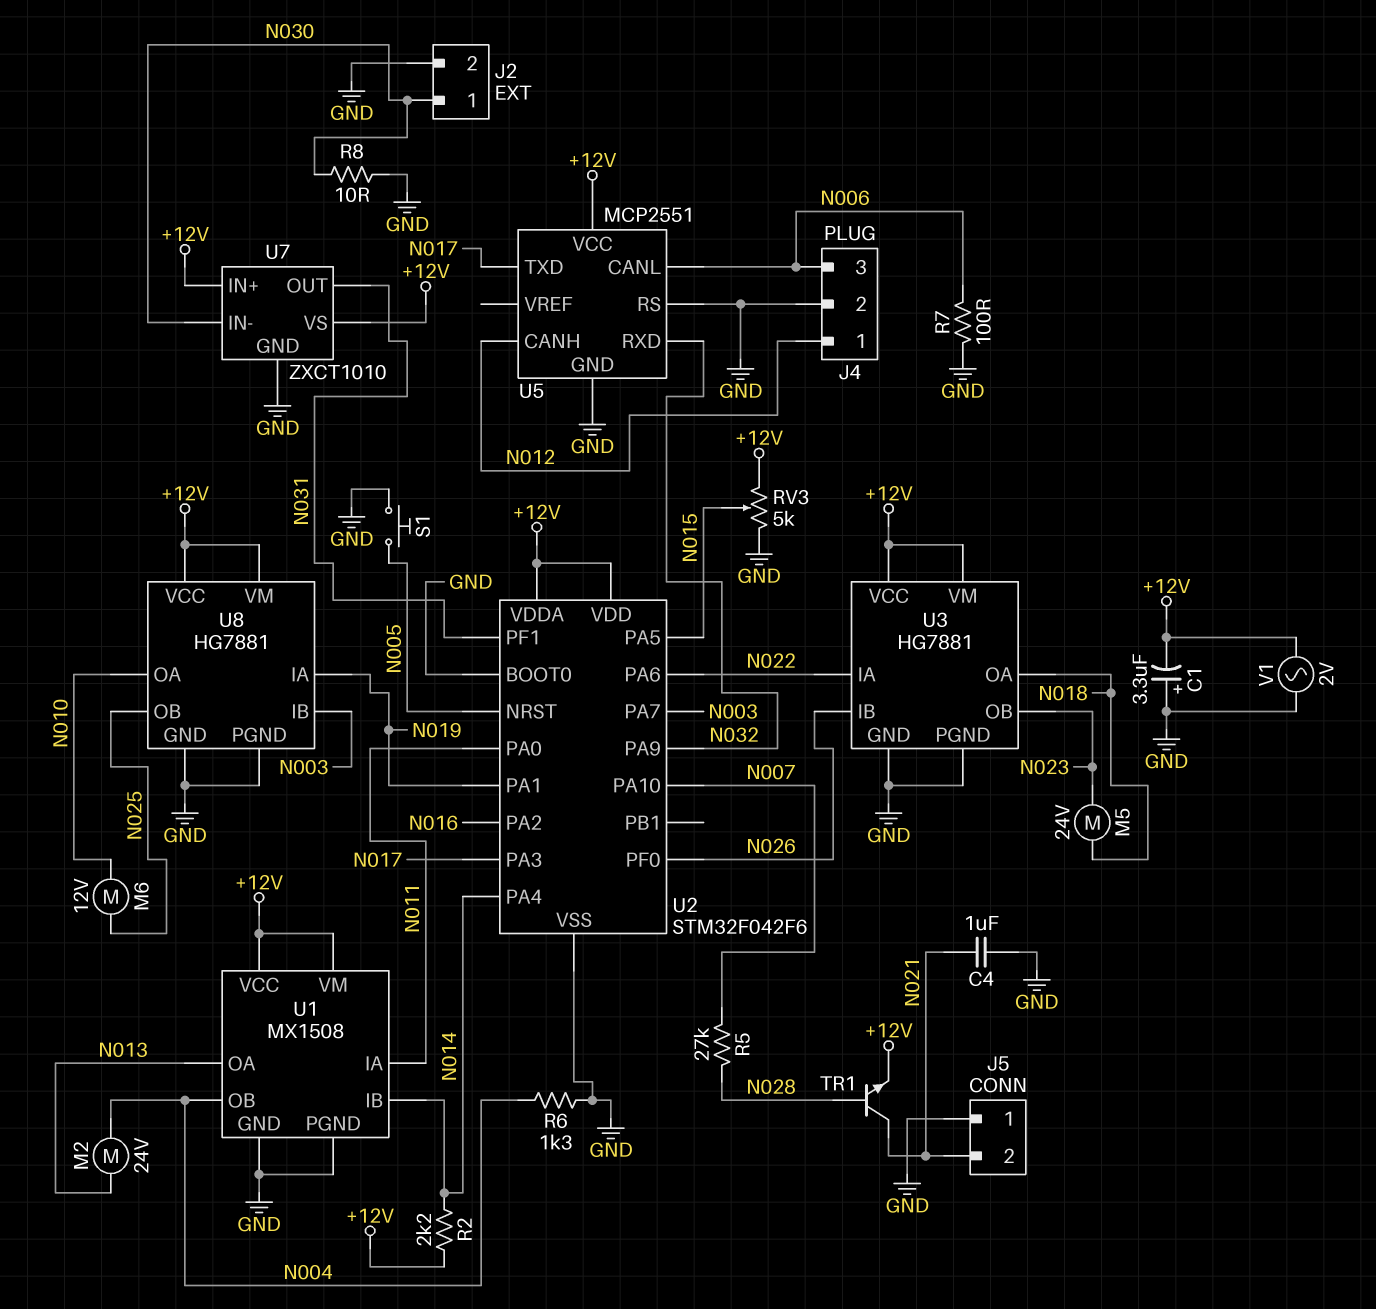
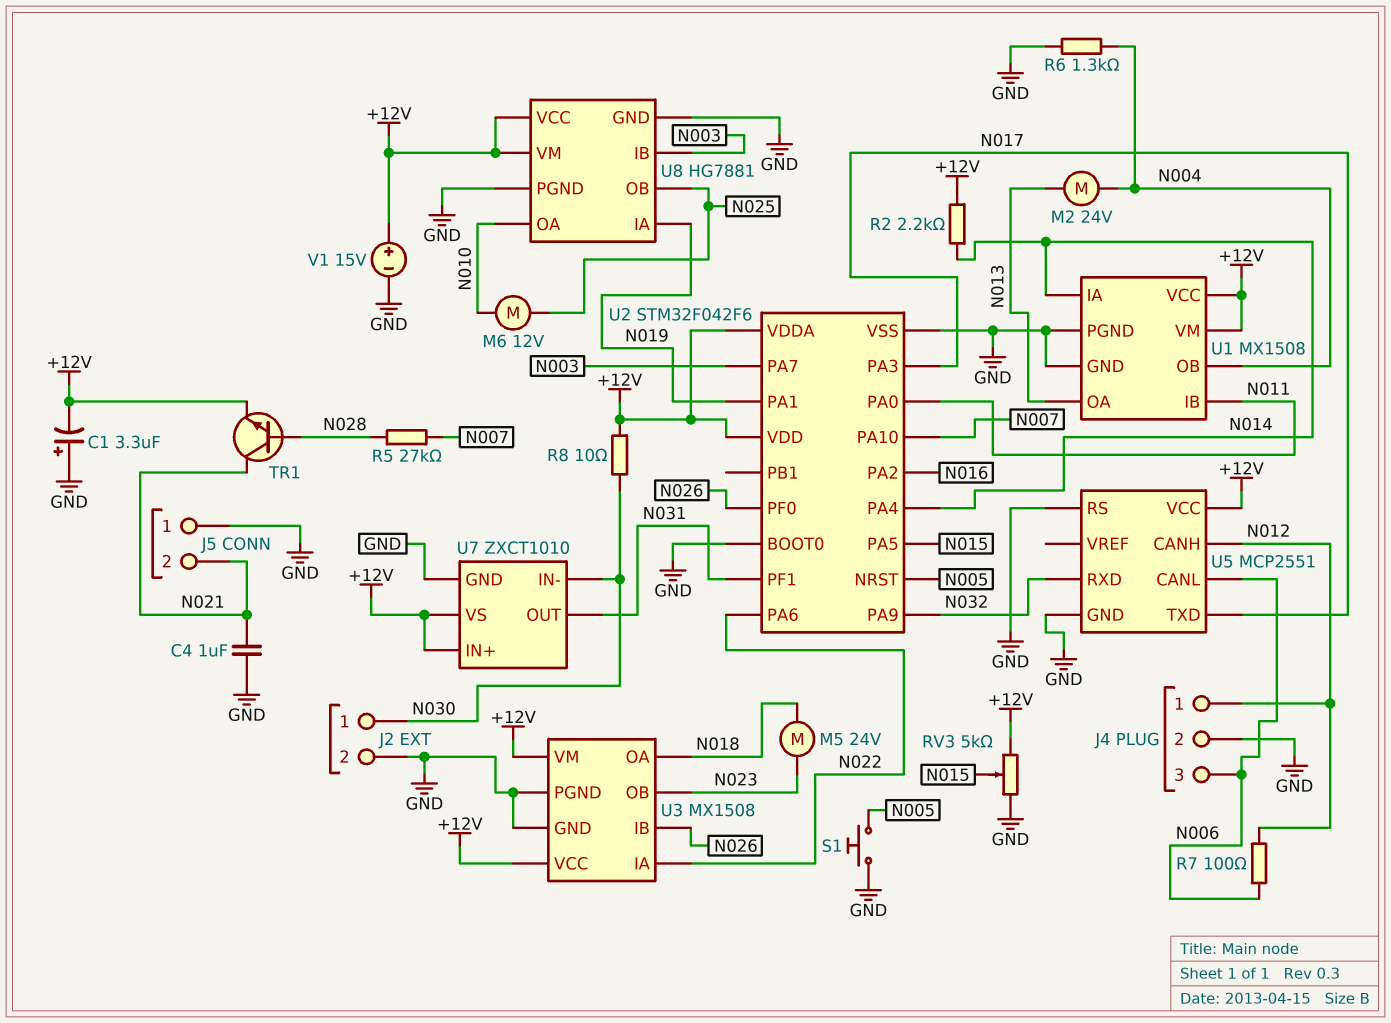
R7: 100 (GND, N006) -> 100 (N006, N012)
R8: 10 (GND, N030) -> 10 (+12V, N030)
U1 pin IA: N011 -> N014
U1 pin IB: N014 -> N011
U3: HG7881 -> MX1508
V1: AC 2V (+12V, GND) -> 15V (plus +12V, minus GND)

